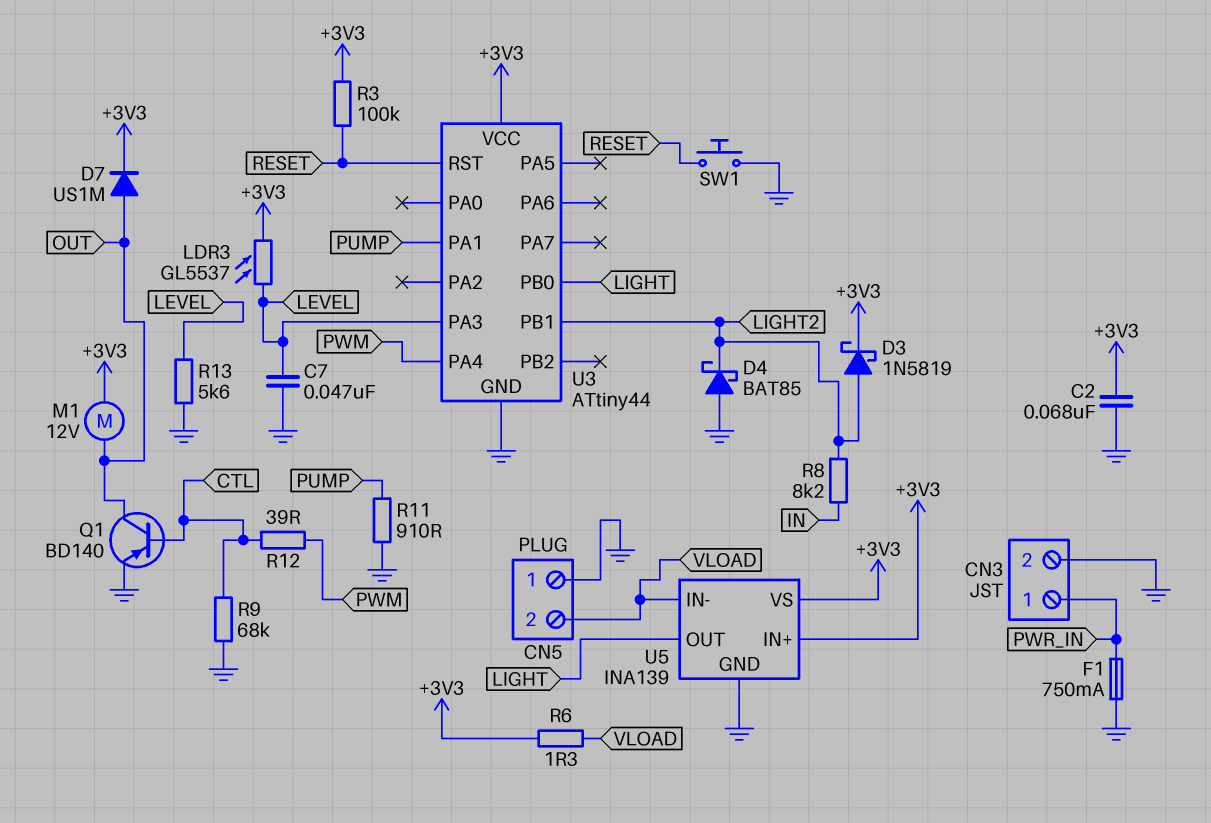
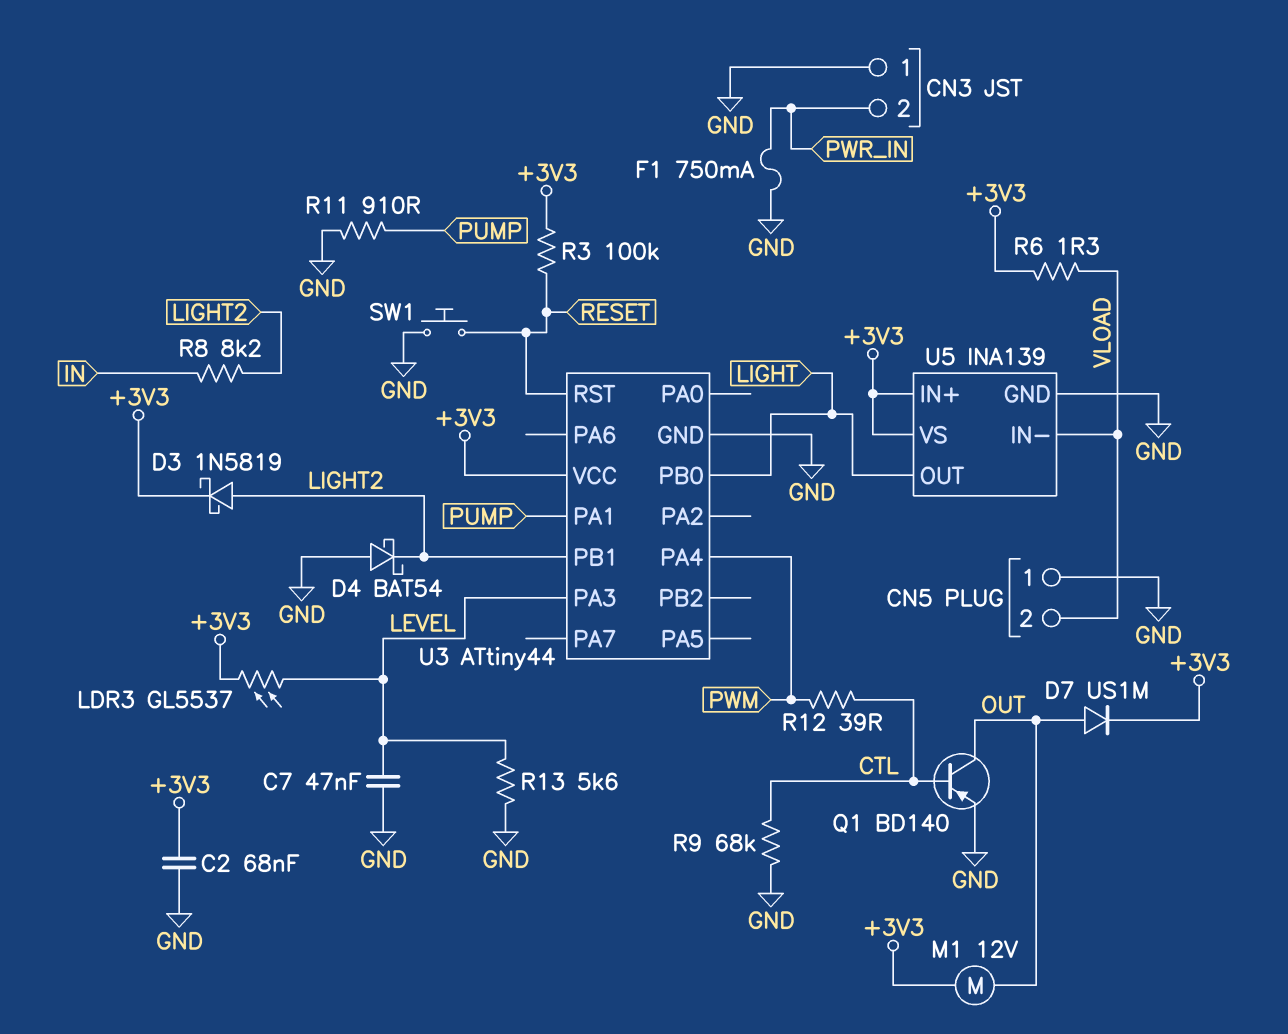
CN3 pin 1: PWR_IN -> GND
CN3 pin 2: GND -> PWR_IN
D4: schottky BAT85 (A GND, K LIGHT2) -> schottky BAT54 (A GND, K LIGHT2)

